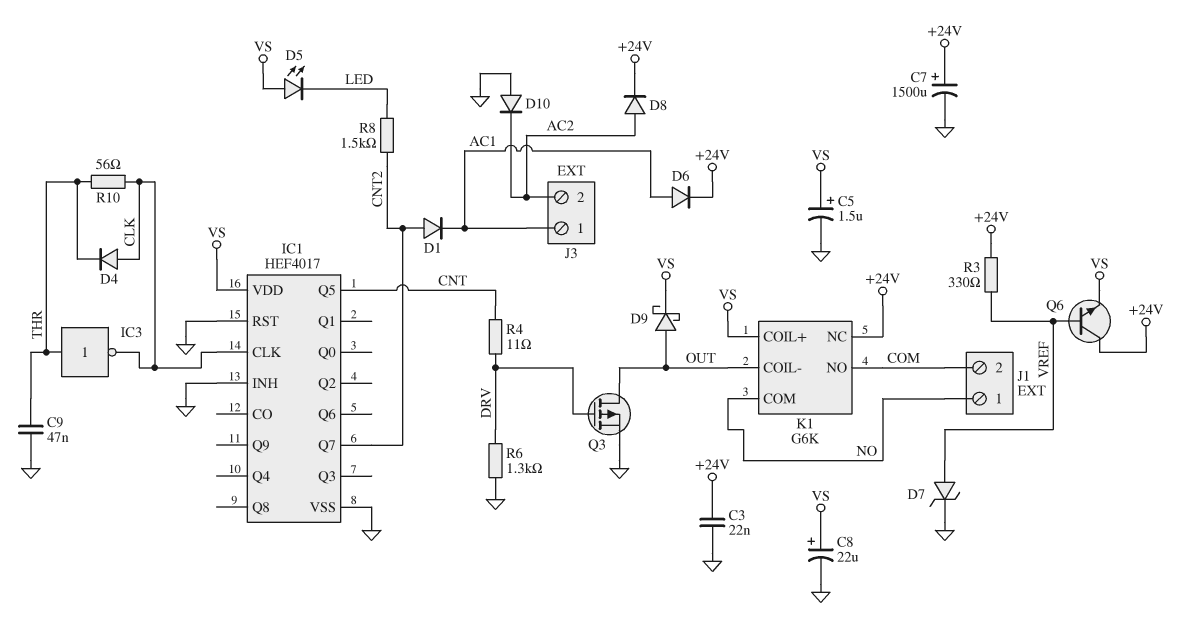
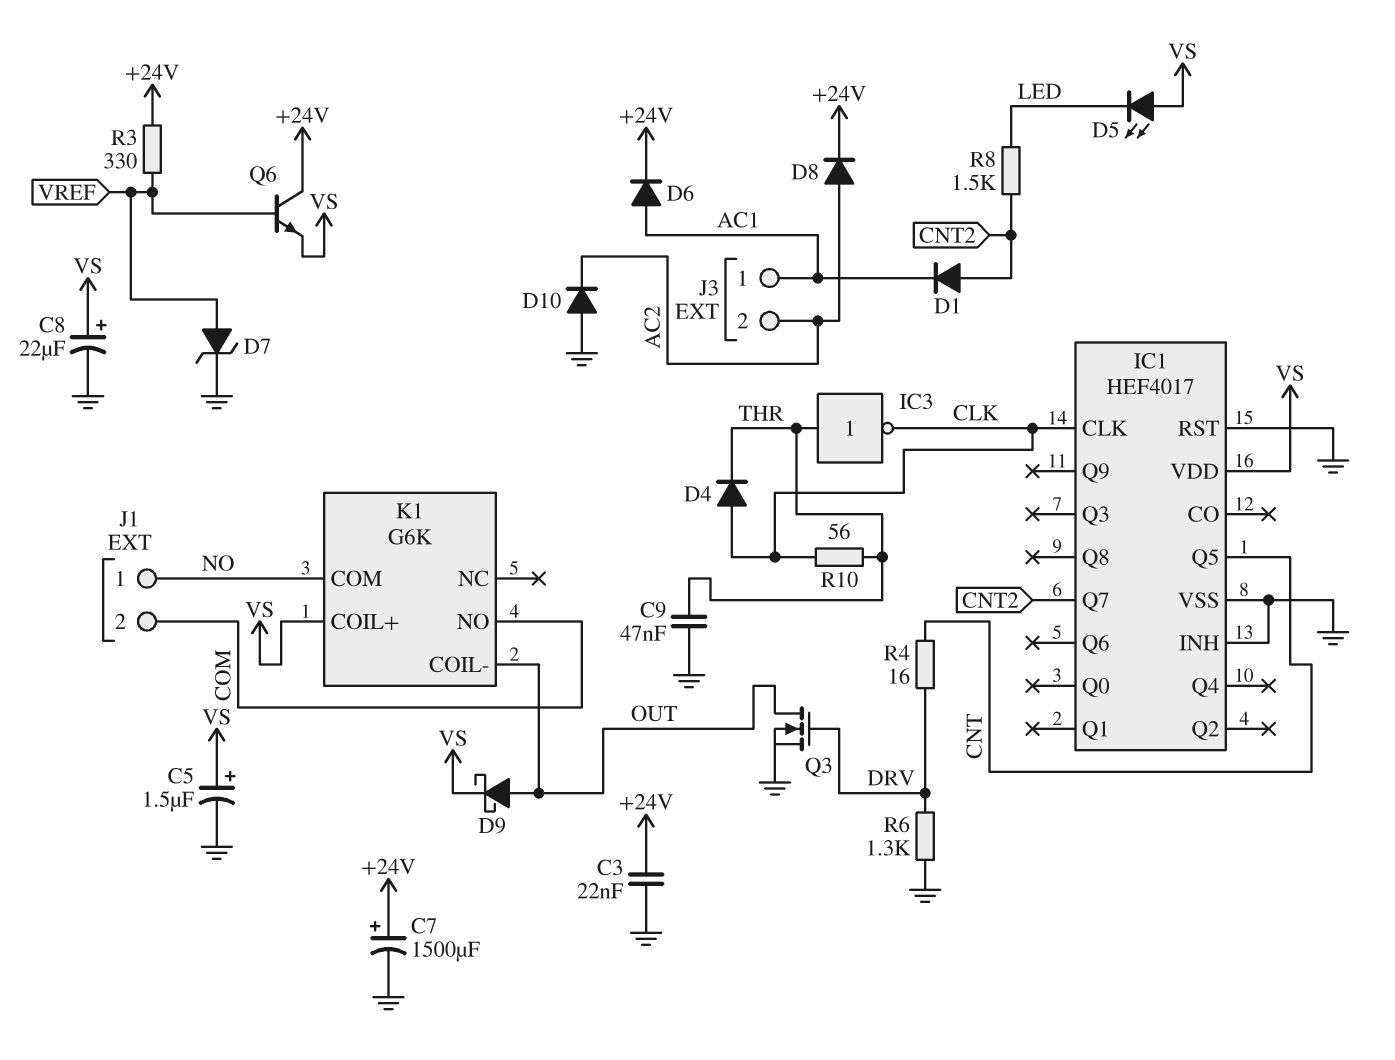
K1 pin NC: +24V -> none
Q3: PMOS (G DRV, D OUT, S GND) -> NMOS (G DRV, D OUT, S GND)
R4: 11 (CNT, DRV) -> 16 (CNT, DRV)

